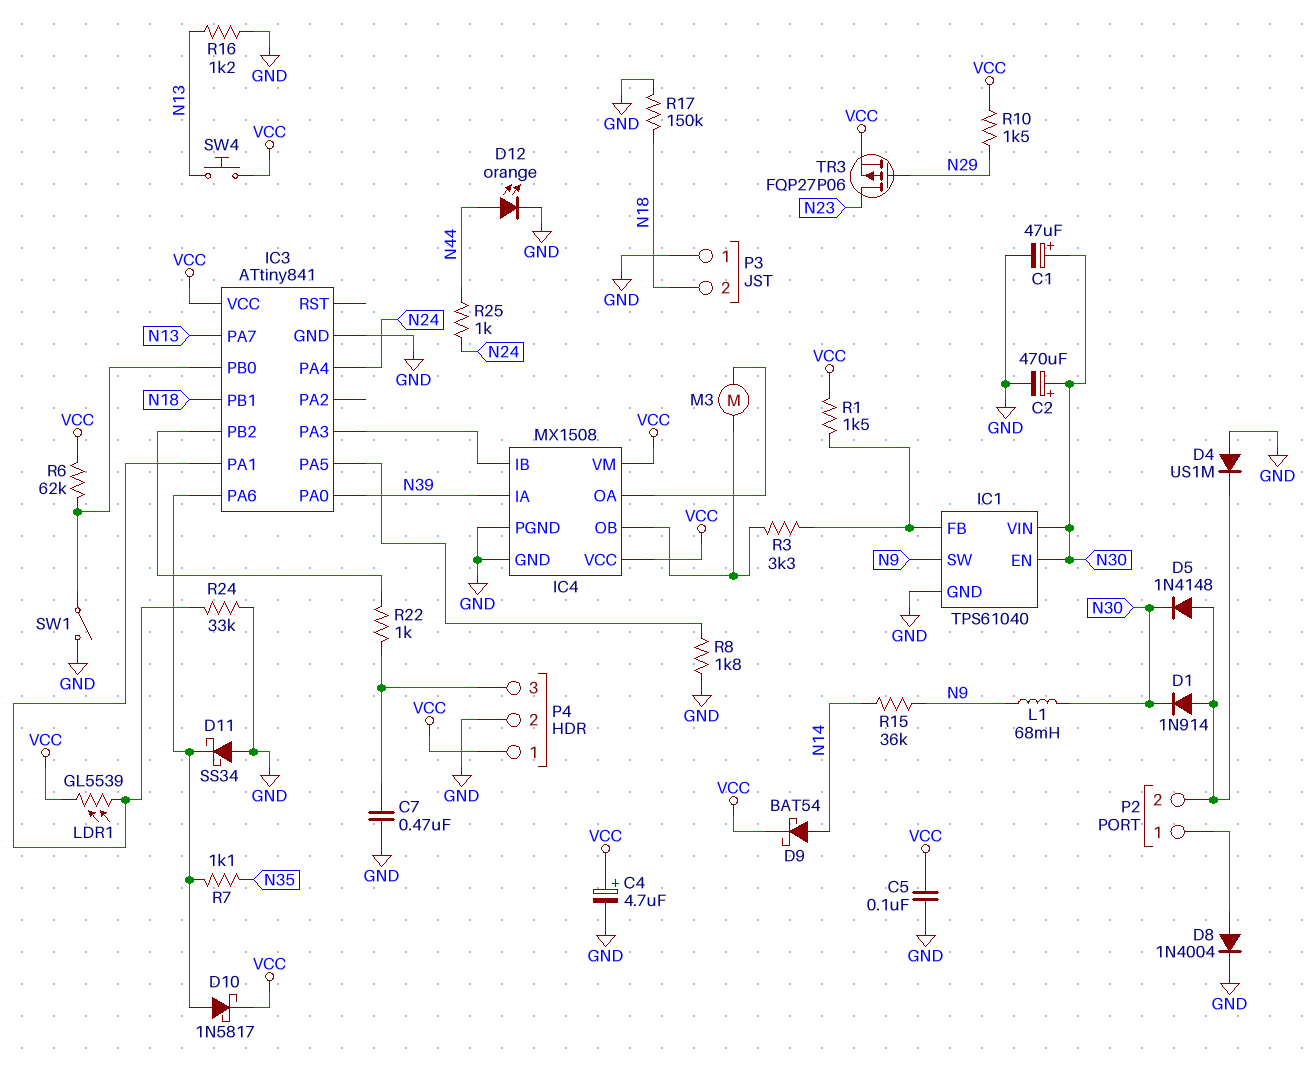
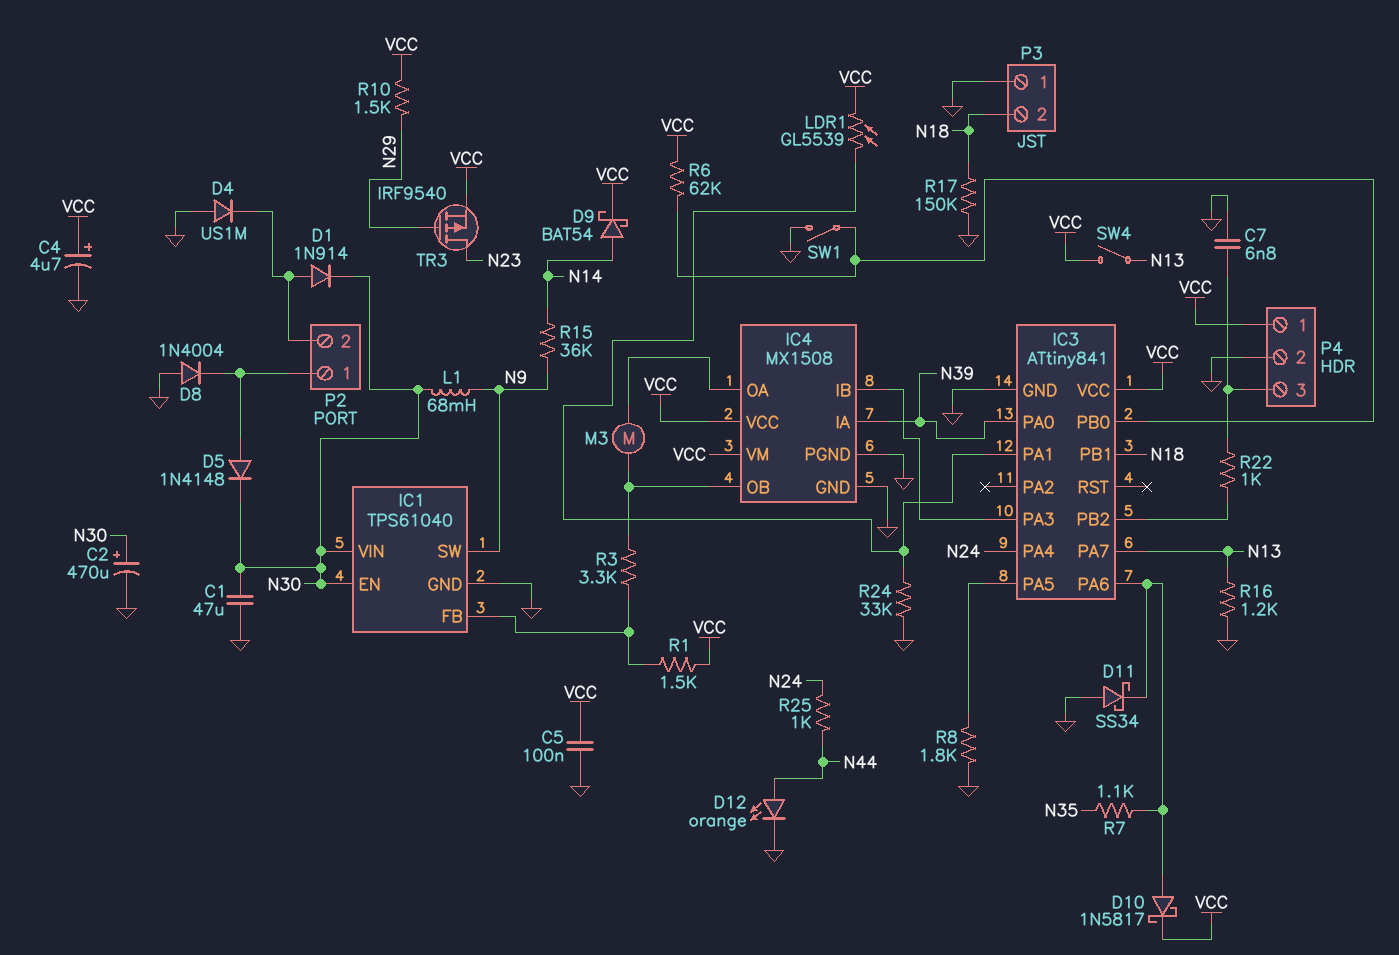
C1: 47uF (plus N30, minus GND) -> 47uF (GND, N30)
C7: 470nF (GND, P4/3) -> 6.8nF (GND, P4/3)
D5: diode 1N4148 (A P2/2, K N30) -> diode 1N4148 (A P2/1, K N30)
D8: diode 1N4004 (A P2/1, K GND) -> diode 1N4004 (A GND, K P2/1)
SW4: button (N13, VCC) -> switch (N13, VCC)
TR3: PMOS FQP27P06 (G N29, D N23, S VCC) -> PMOS IRF9540 (G N29, D N23, S VCC)

